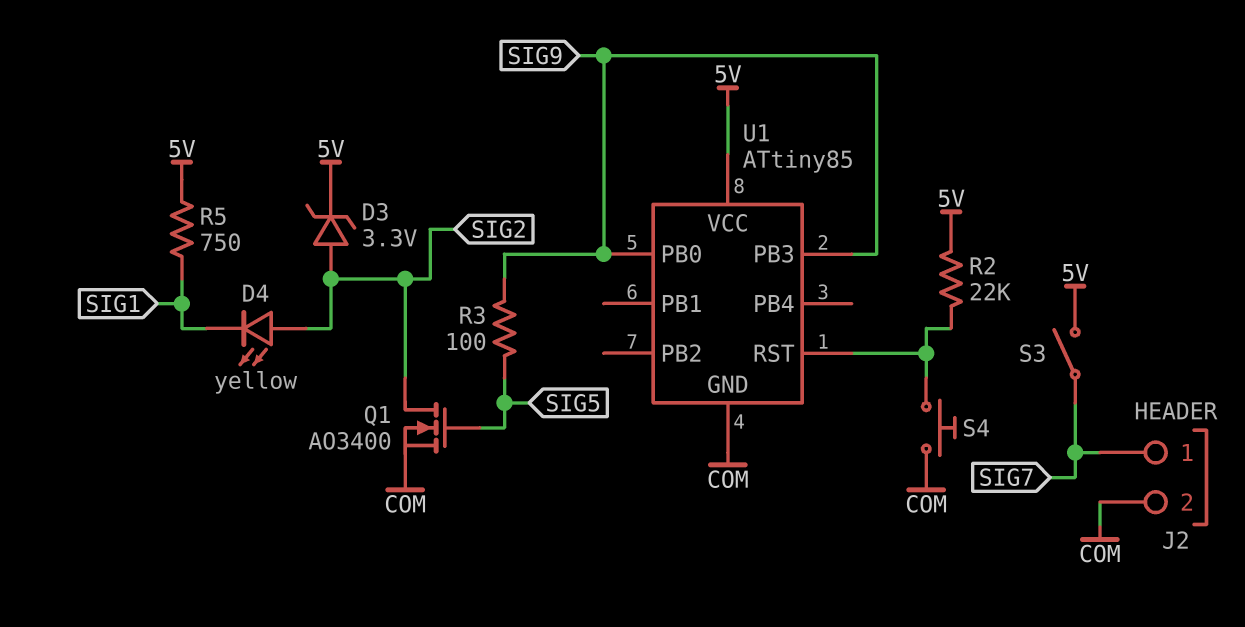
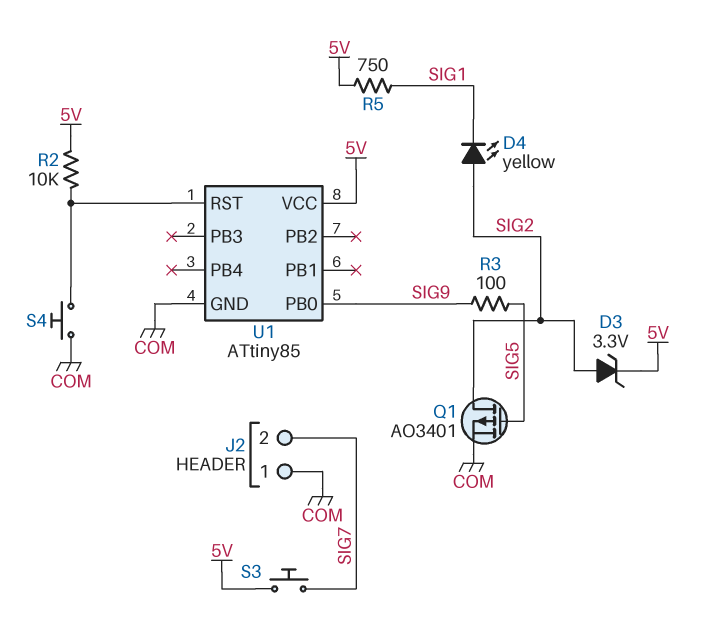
J2 pin 1: SIG7 -> COM
J2 pin 2: COM -> SIG7
Q1: NMOS AO3400 (G SIG5, D SIG2, S COM) -> PMOS AO3401 (G SIG5, D SIG2, S COM)
R2: 22k (5V, U1/RST) -> 10k (5V, U1/RST)
S3: switch (5V, SIG7) -> button (5V, SIG7)
U1 pin PB3: SIG9 -> none

